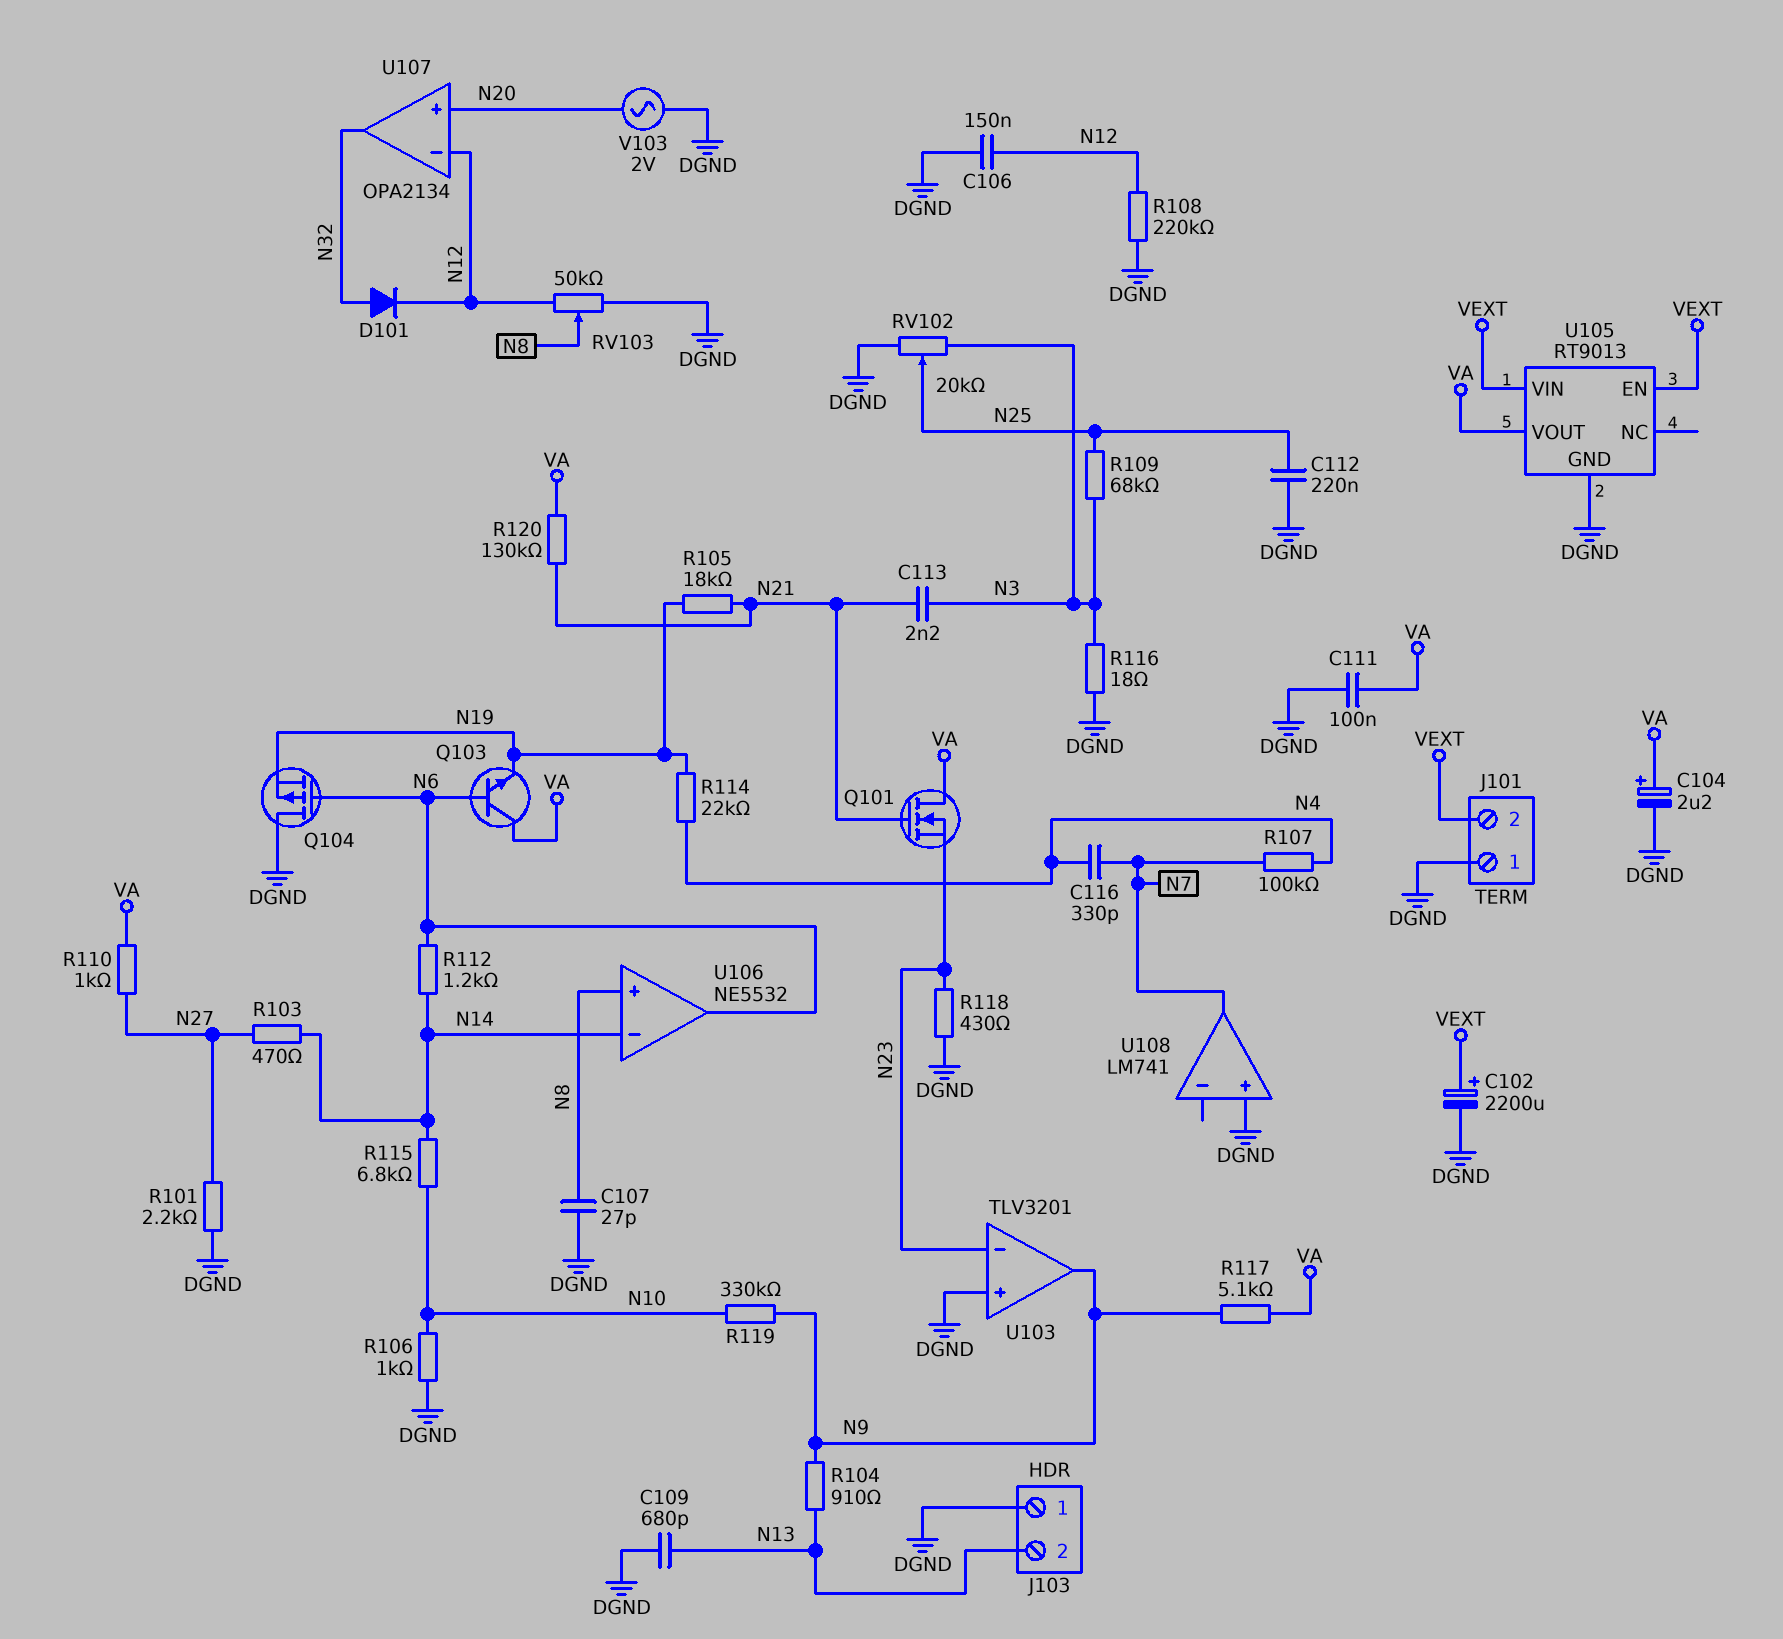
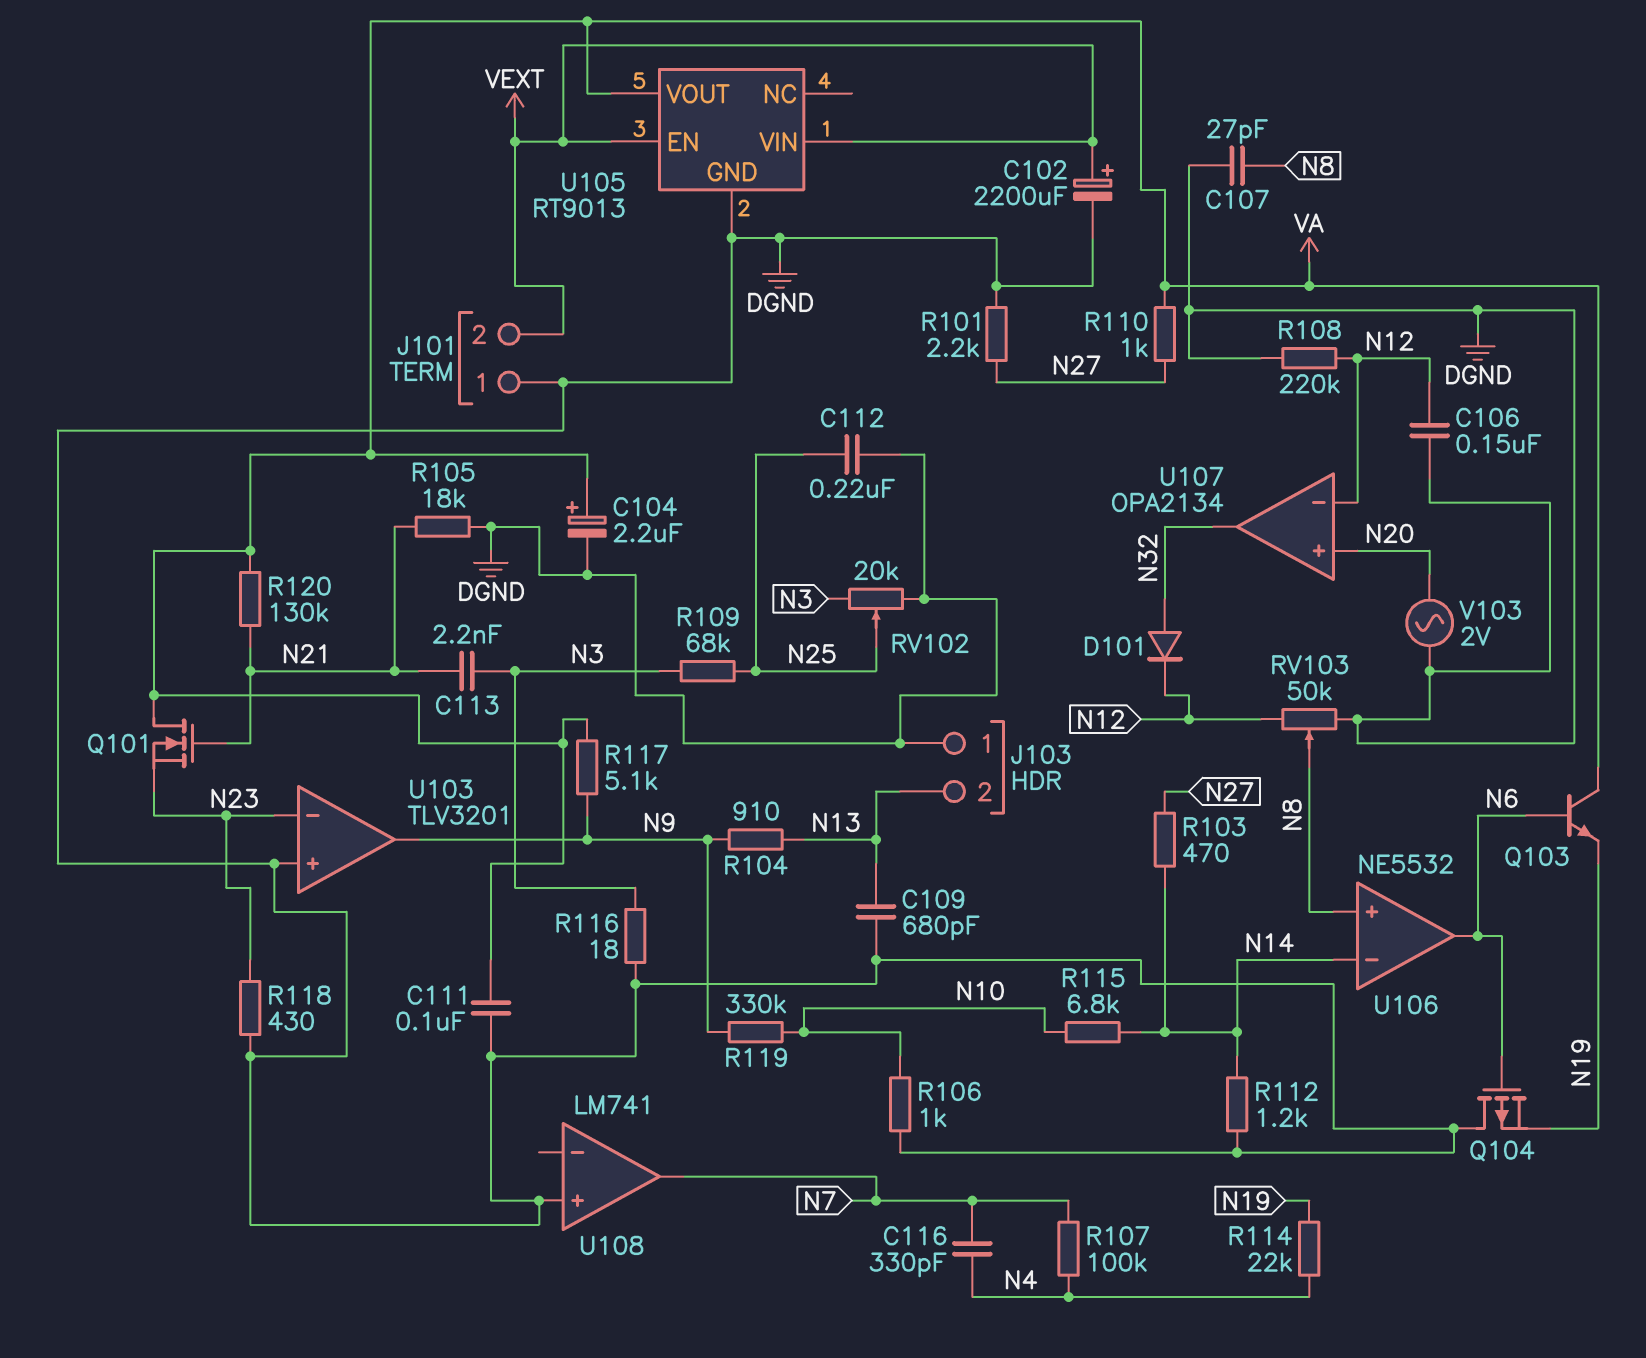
R105: 18k (N19, N21) -> 18k (DGND, N21)
R112: 1.2k (N6, N14) -> 1.2k (DGND, N14)

